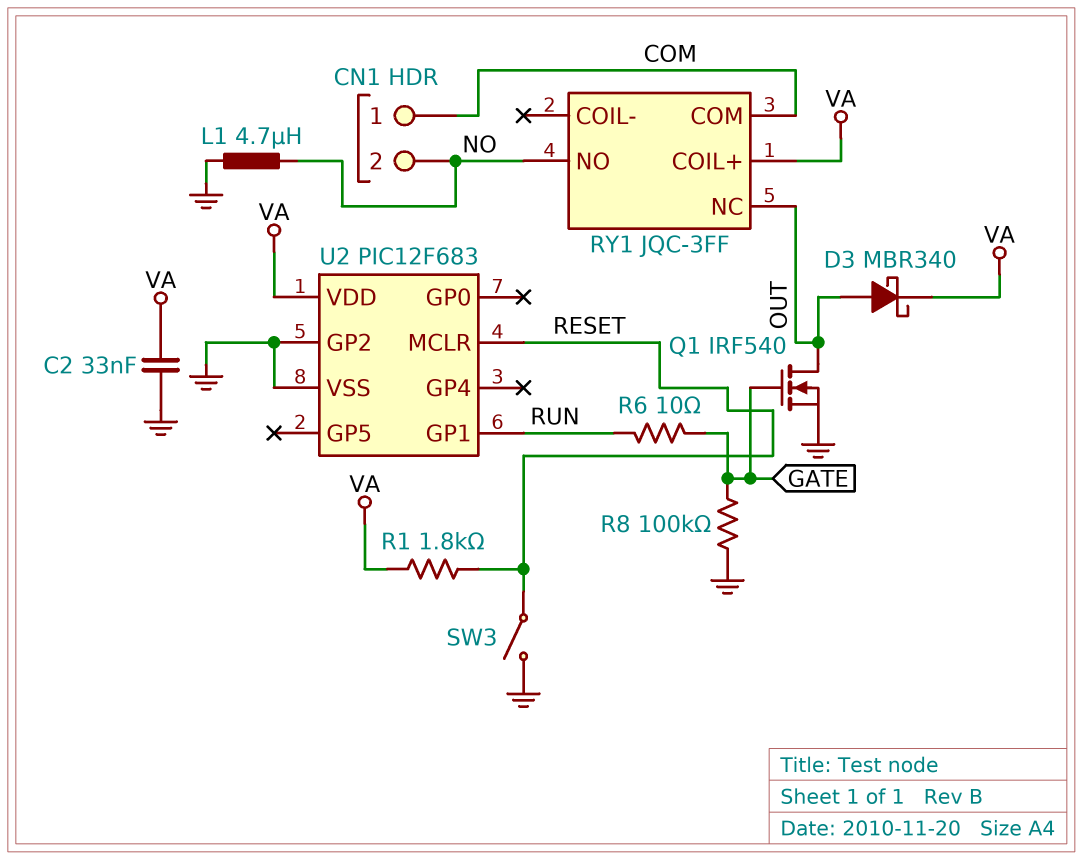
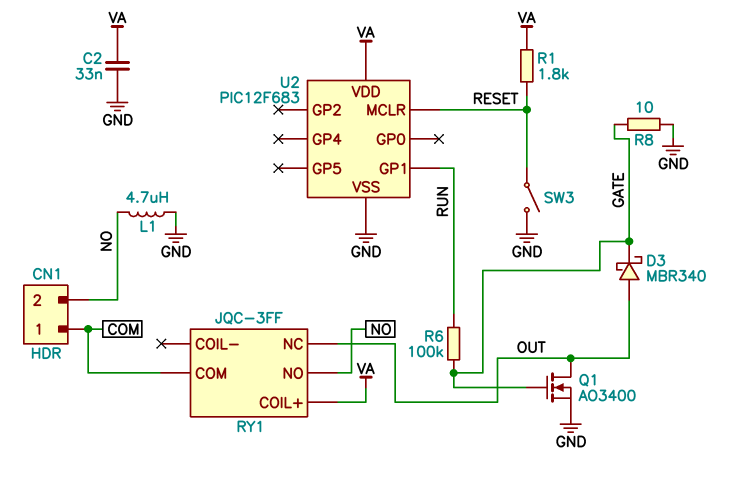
D3: schottky MBR340 (A OUT, K VA) -> schottky MBR340 (A OUT, K GATE)
Q1: NMOS IRF540 (G GATE, D OUT, S GND) -> NMOS AO3400 (G GATE, D OUT, S GND)
R6: 10 (GATE, RUN) -> 100k (GATE, RUN)
R8: 100k (GATE, GND) -> 10 (GATE, GND)
U2 pin GP2: GND -> none

